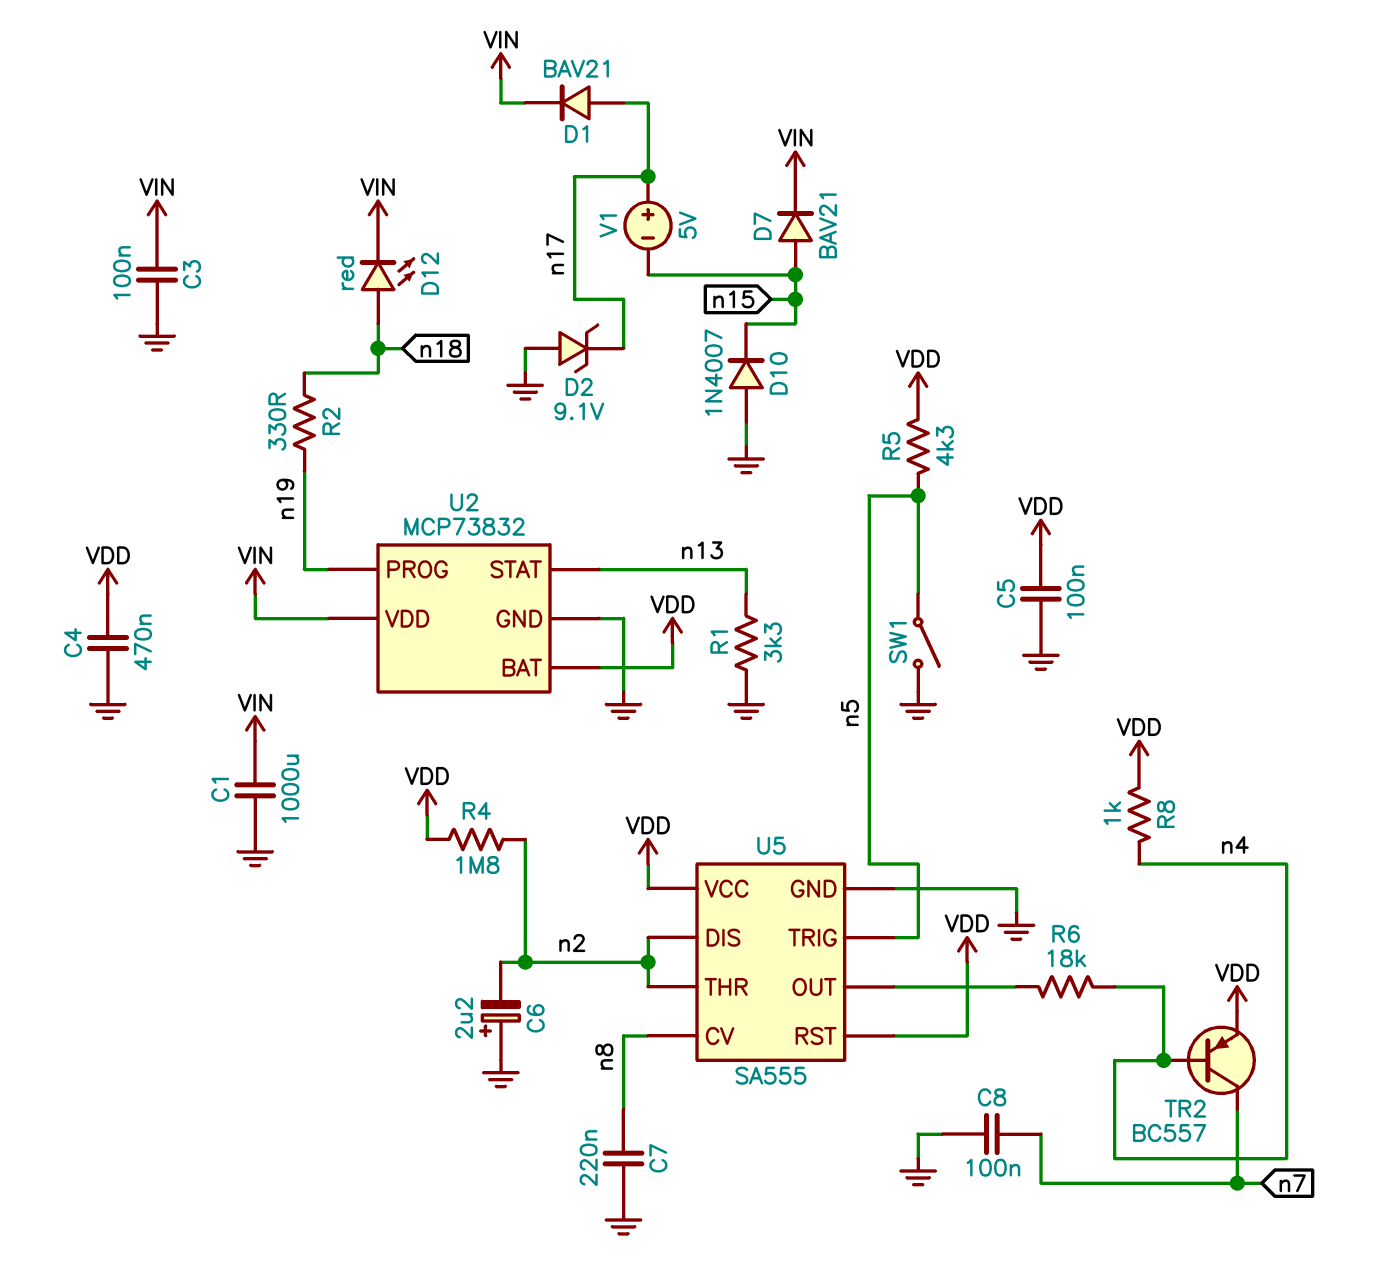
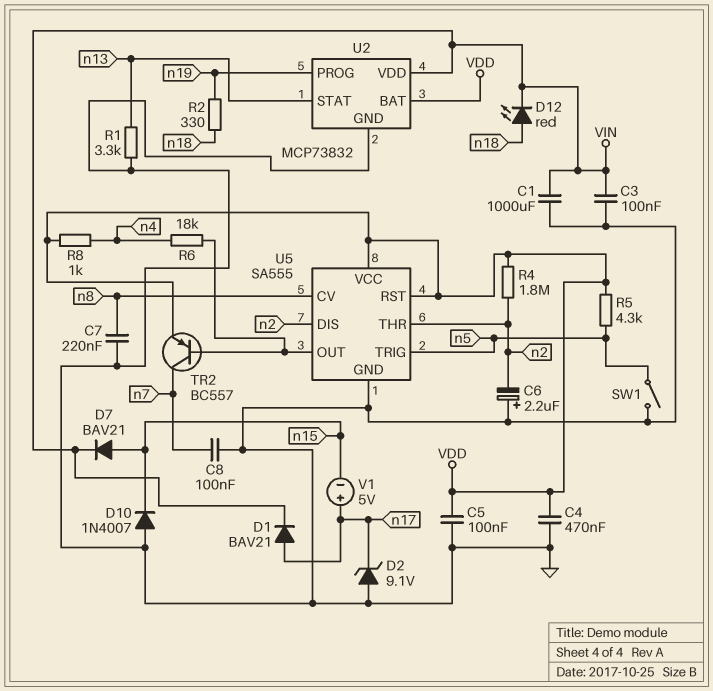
TR2: PNP BC557 (B n4, C n7, E VDD) -> PNP BC557 (B U5/OUT, C n7, E VDD)

